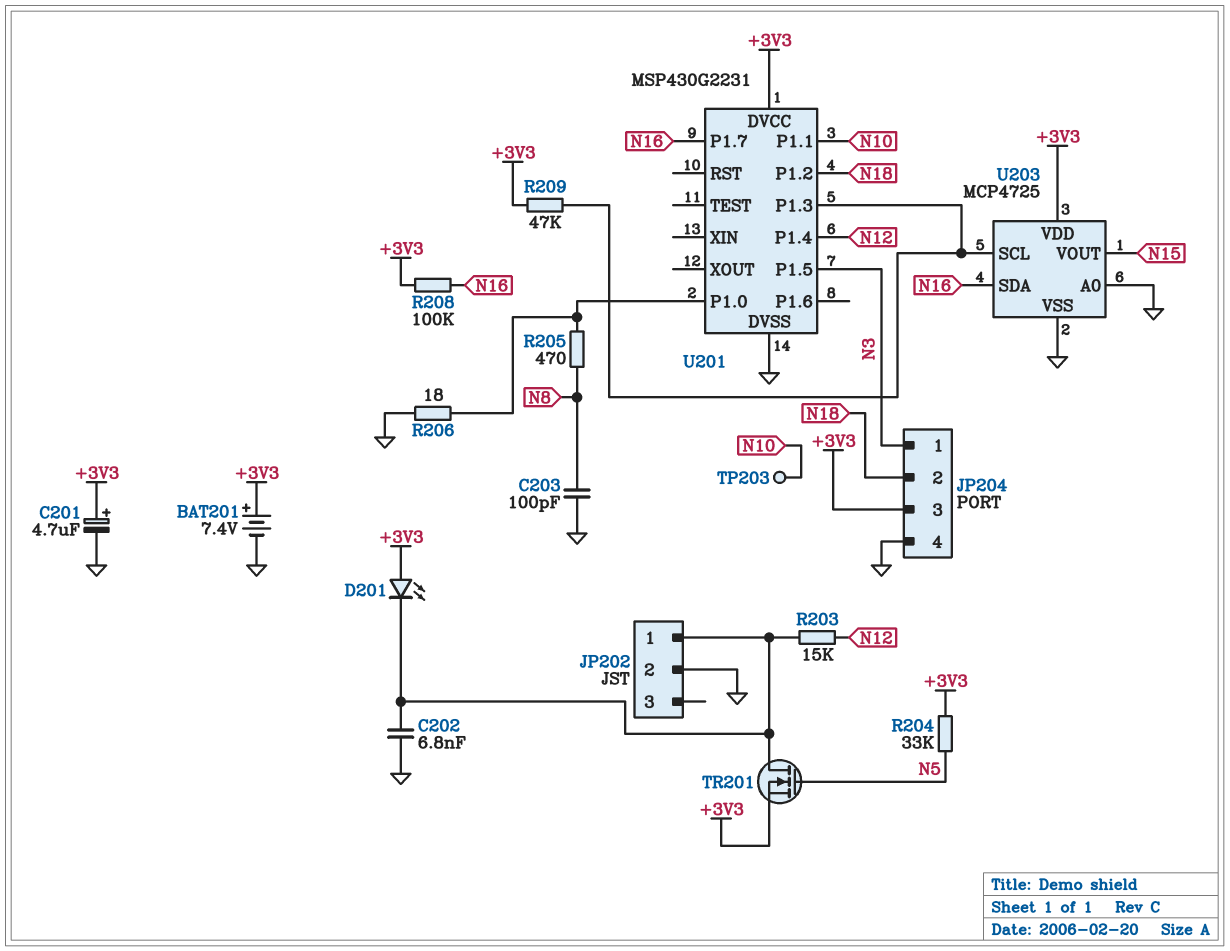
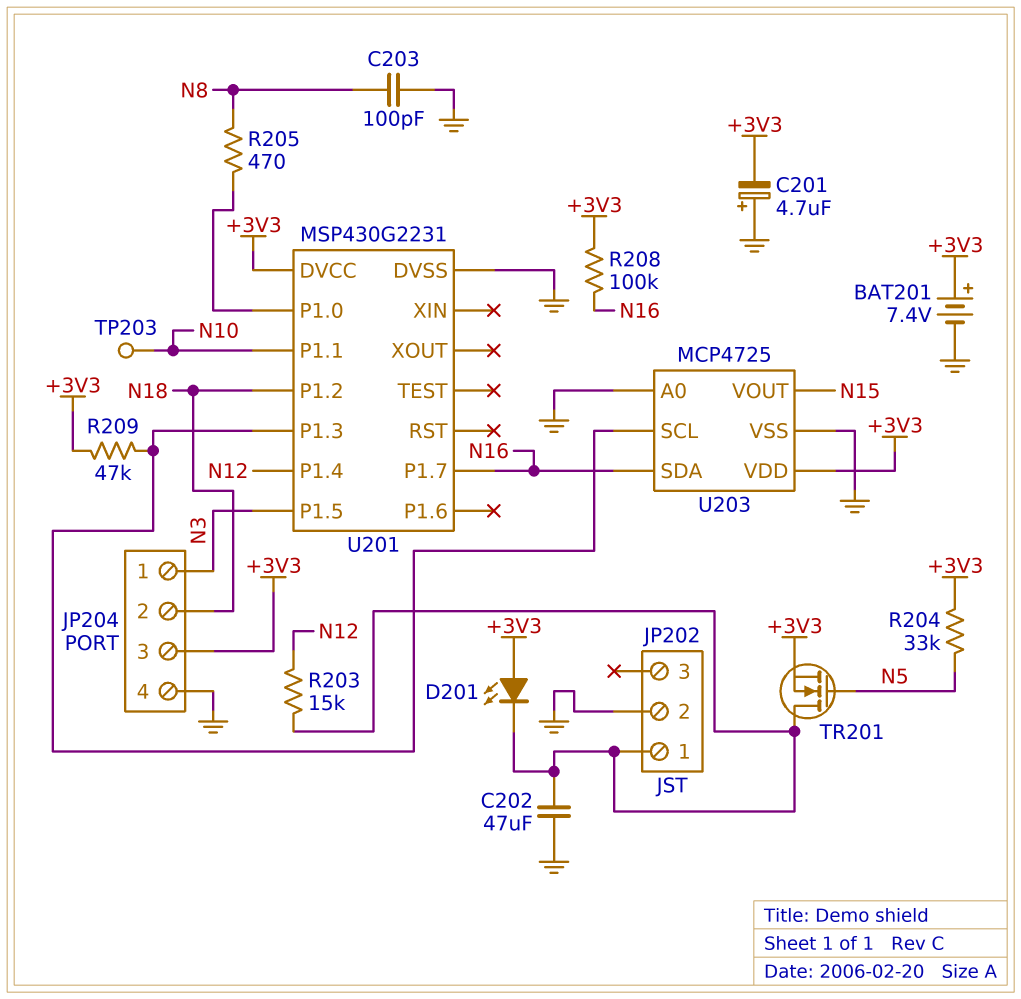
C201: 4.7uF (plus +3V3, minus GND) -> 4.7uF (plus GND, minus +3V3)
C202: 6.8nF (GND, JP202/1) -> 47uF (GND, JP202/1)
R206: 18 (GND, U201/P1.0) -> none

